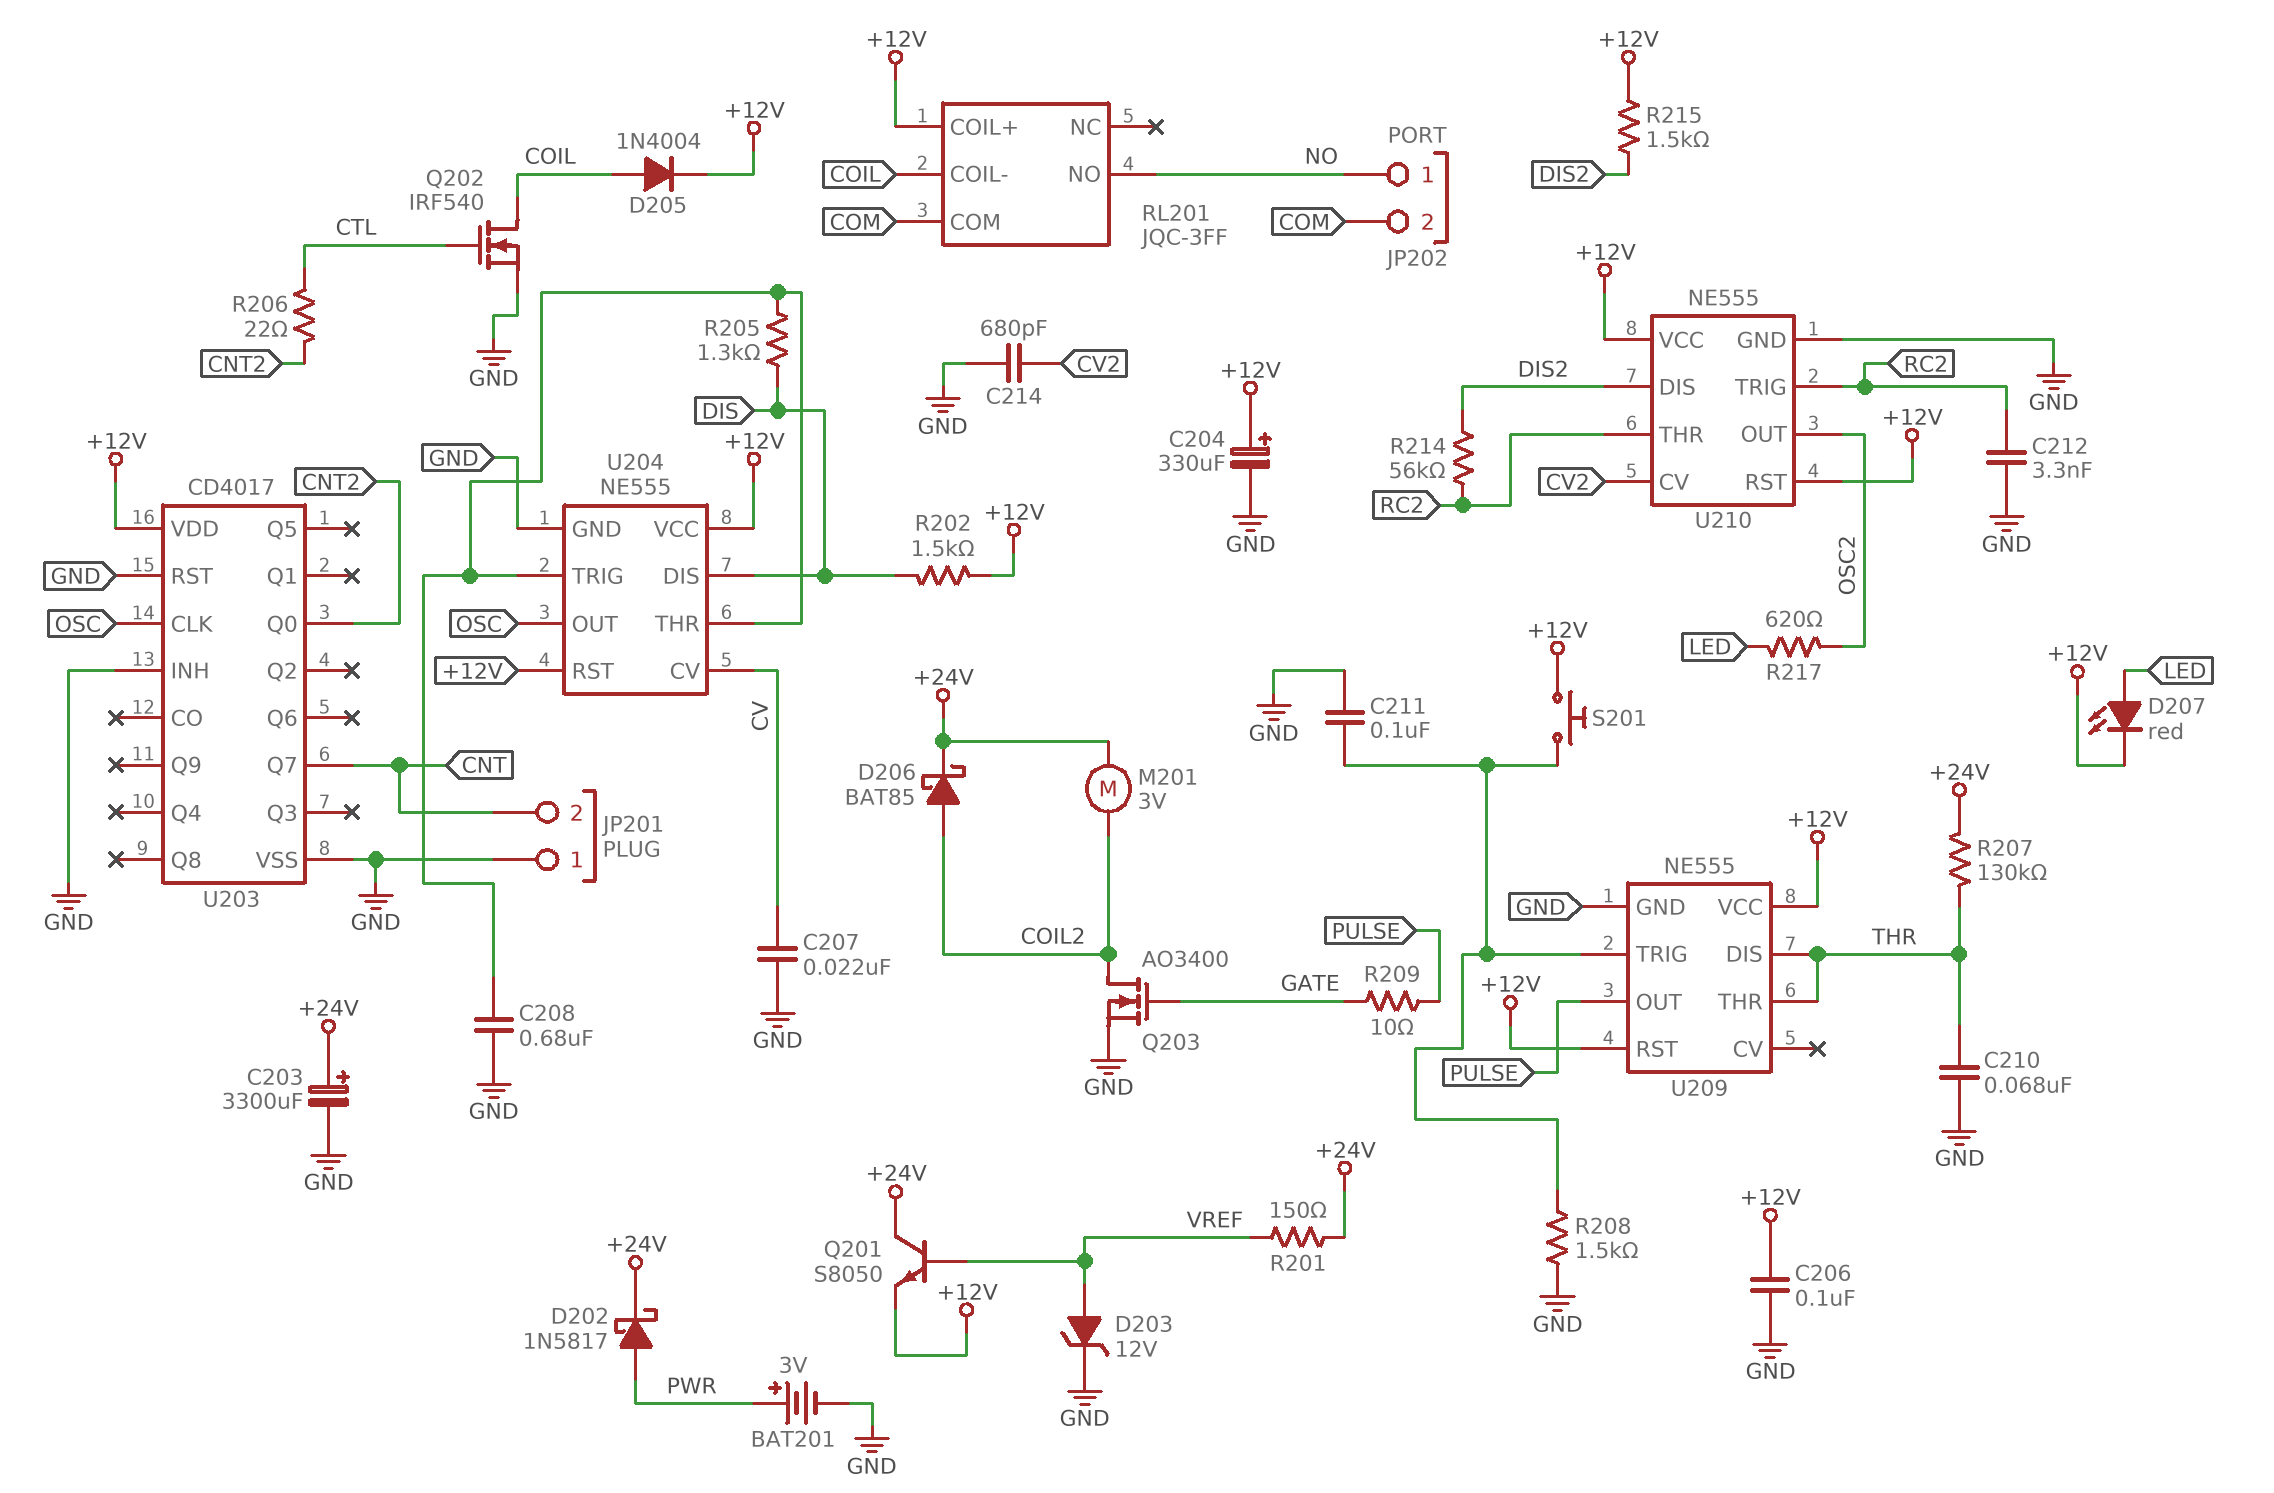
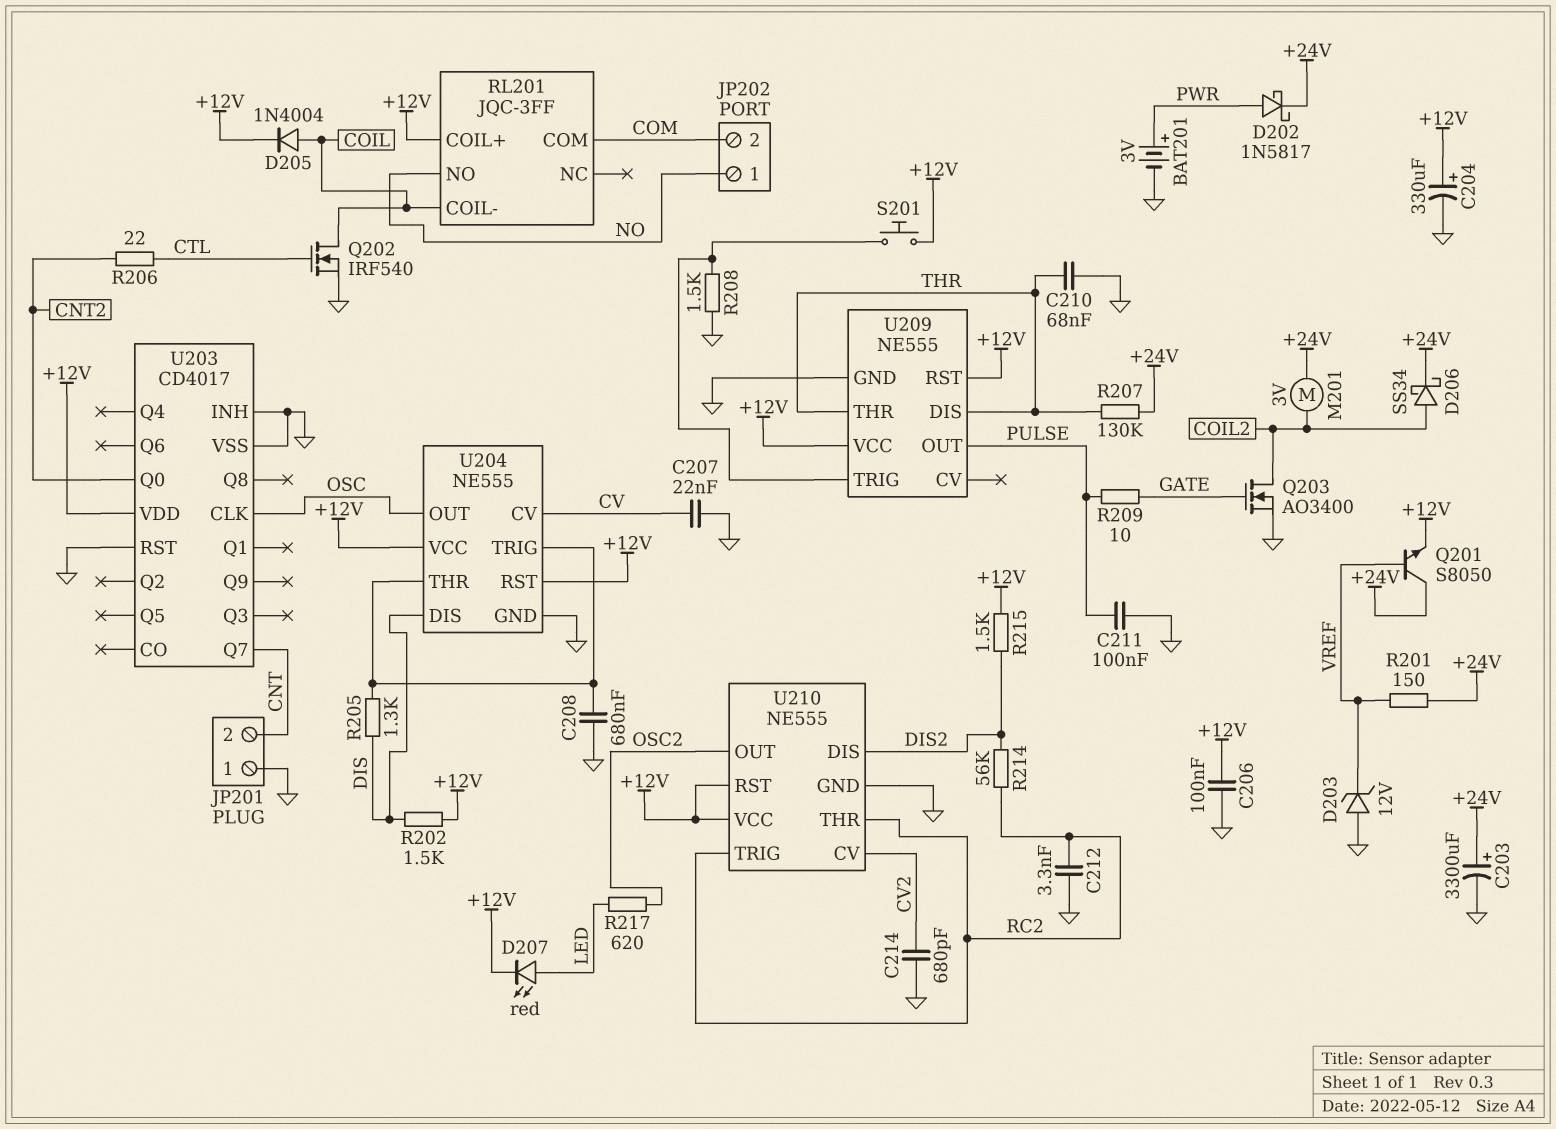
C211: 100nF (GND, U209/TRIG) -> 100nF (GND, PULSE)
D203: zener 12V (A VREF, K GND) -> zener 12V (A GND, K VREF)
D206: schottky BAT85 (A COIL2, K +24V) -> schottky SS34 (A COIL2, K +24V)

